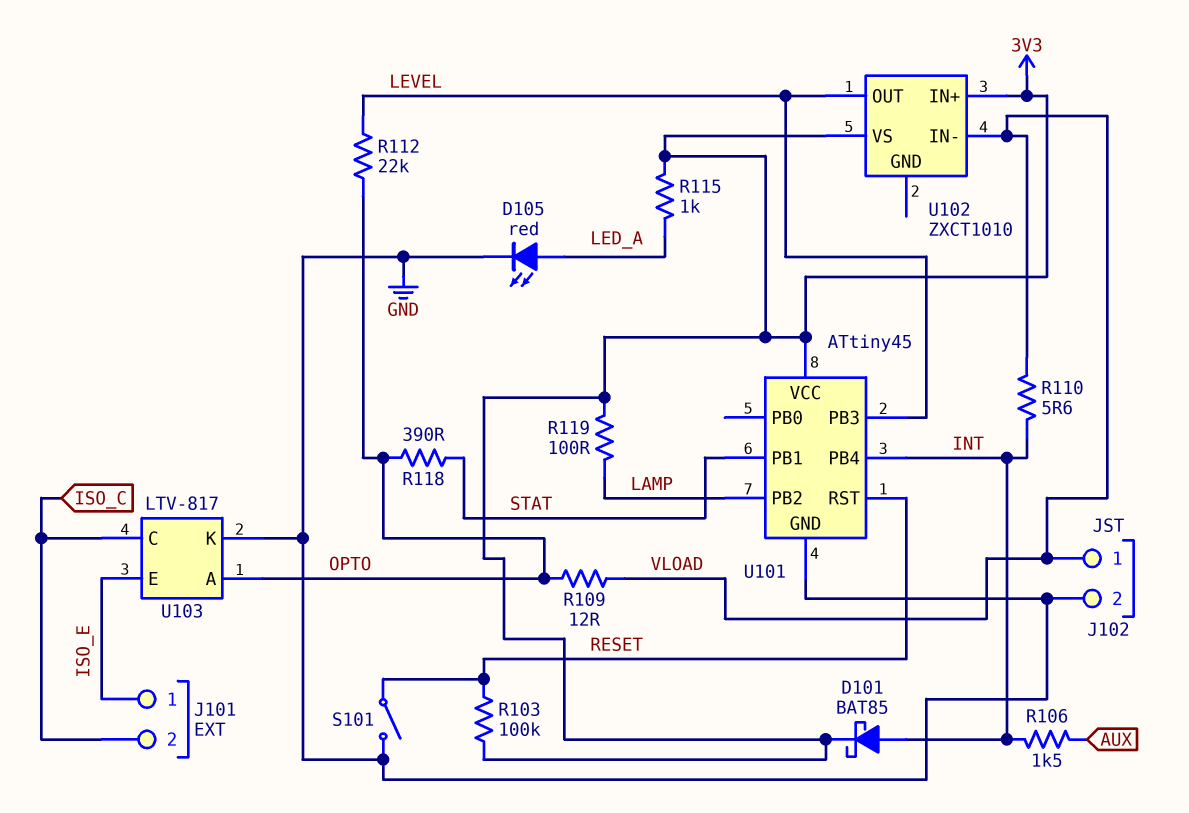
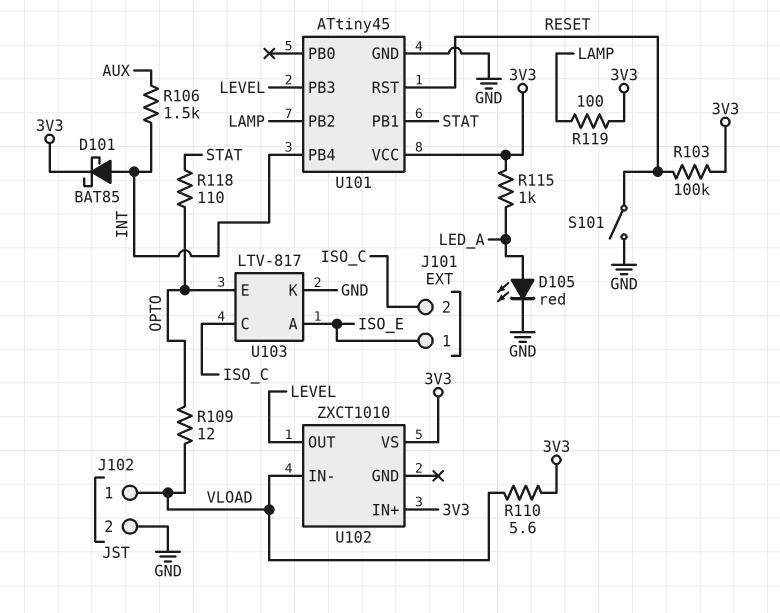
R110: 5.6 (INT, VLOAD) -> 5.6 (3V3, VLOAD)
R112: 22k (LEVEL, OPTO) -> none
R118: 390 (OPTO, STAT) -> 110 (OPTO, STAT)
U103 pin A: OPTO -> ISO_E
U103 pin E: ISO_E -> OPTO

